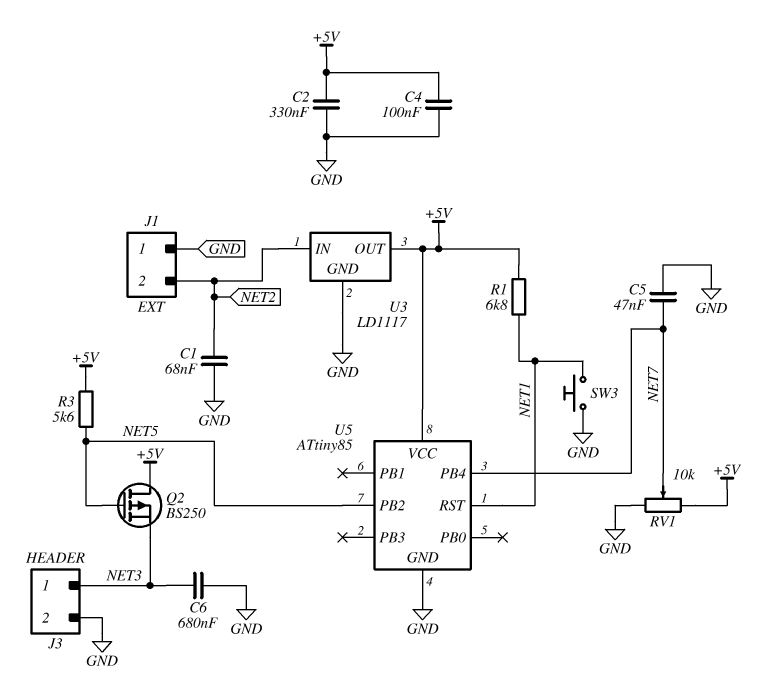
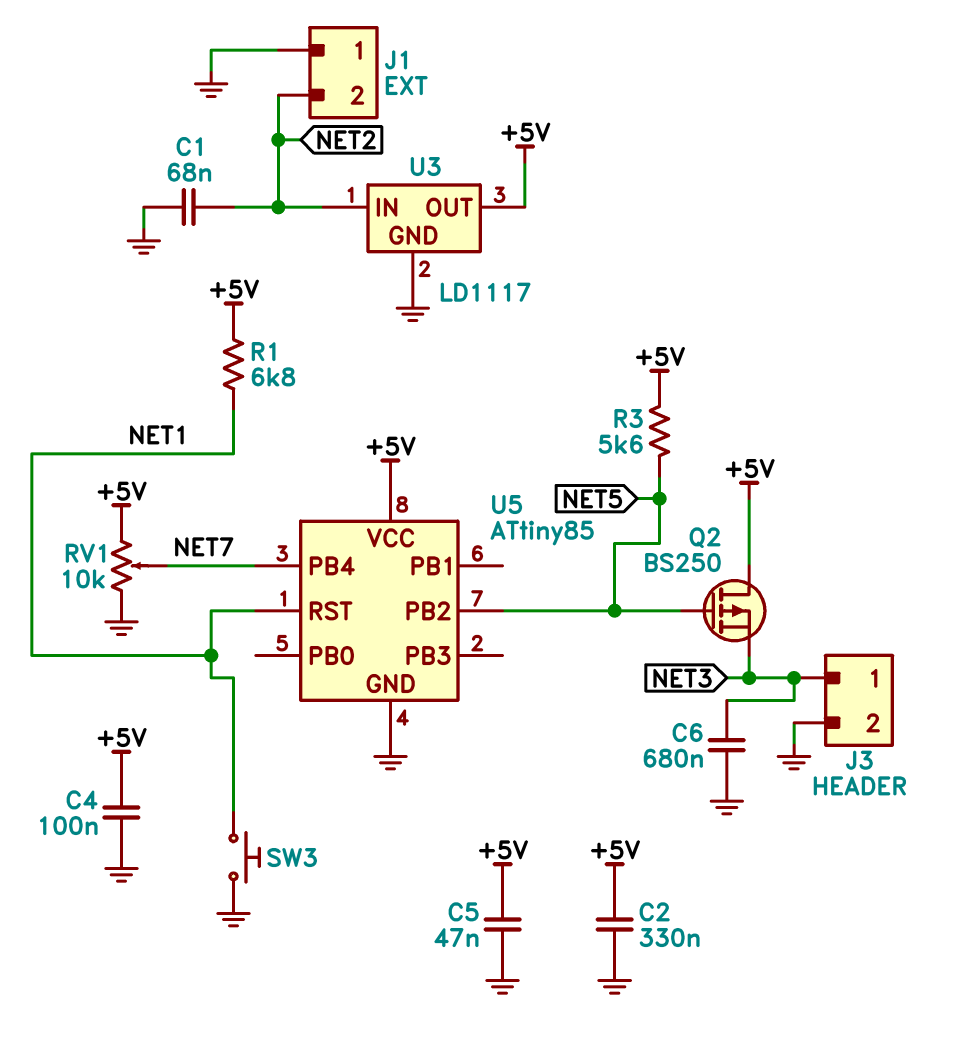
C5: 47nF (GND, NET7) -> 47nF (+5V, GND)

